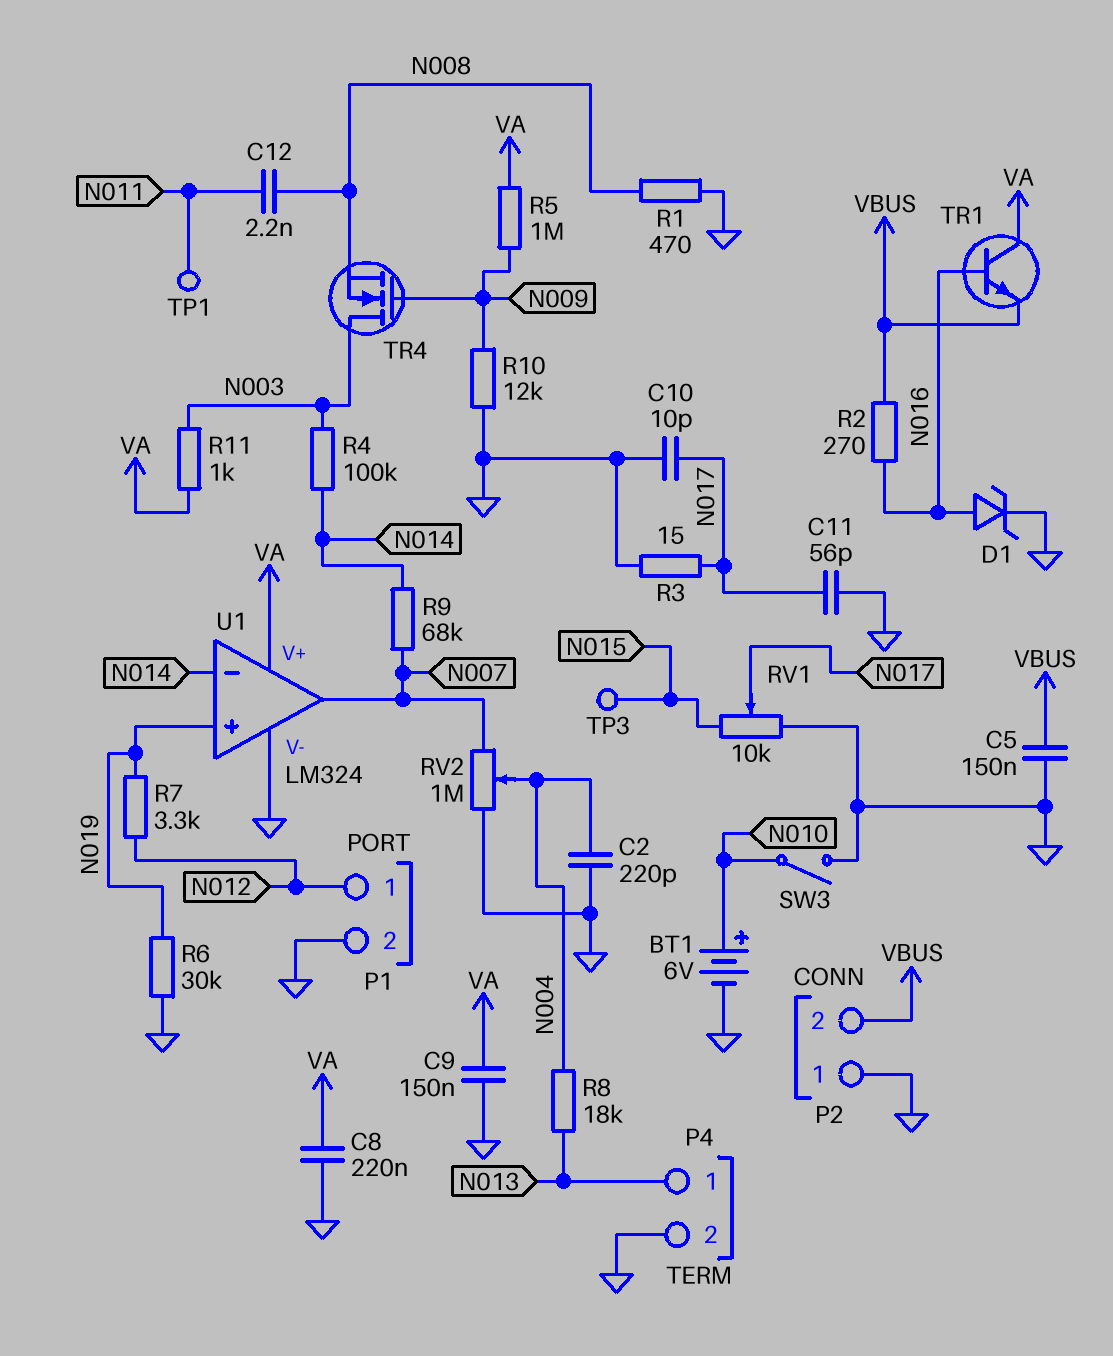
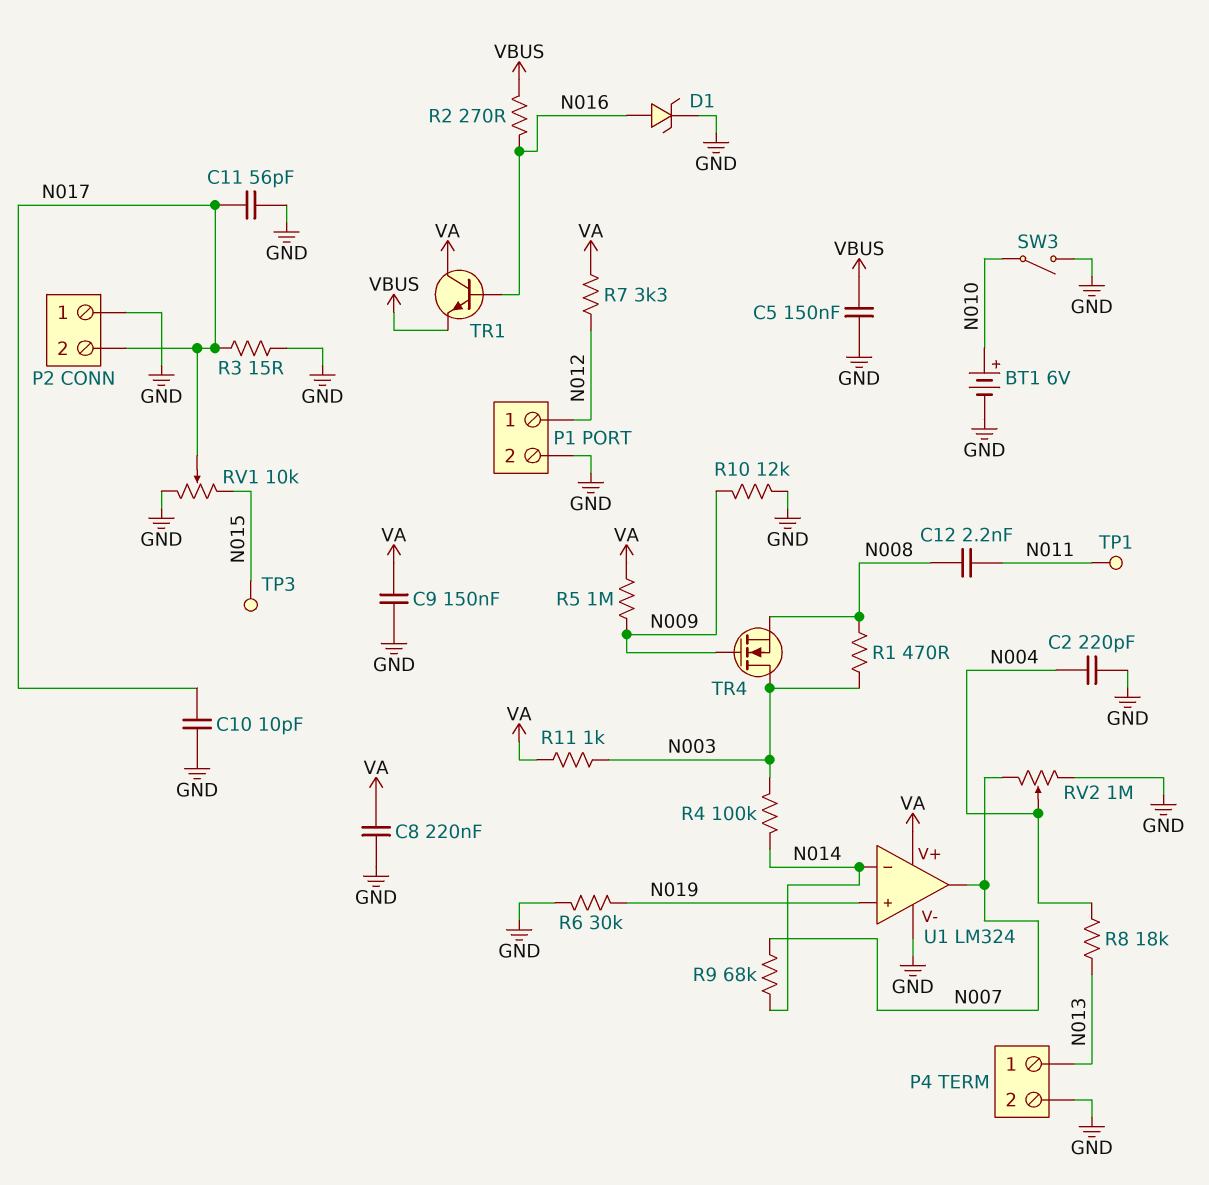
P2 pin 2: VBUS -> N017
R1: 470 (GND, N008) -> 470 (N003, N008)
R7: 3.3k (N012, N019) -> 3.3k (N012, VA)

